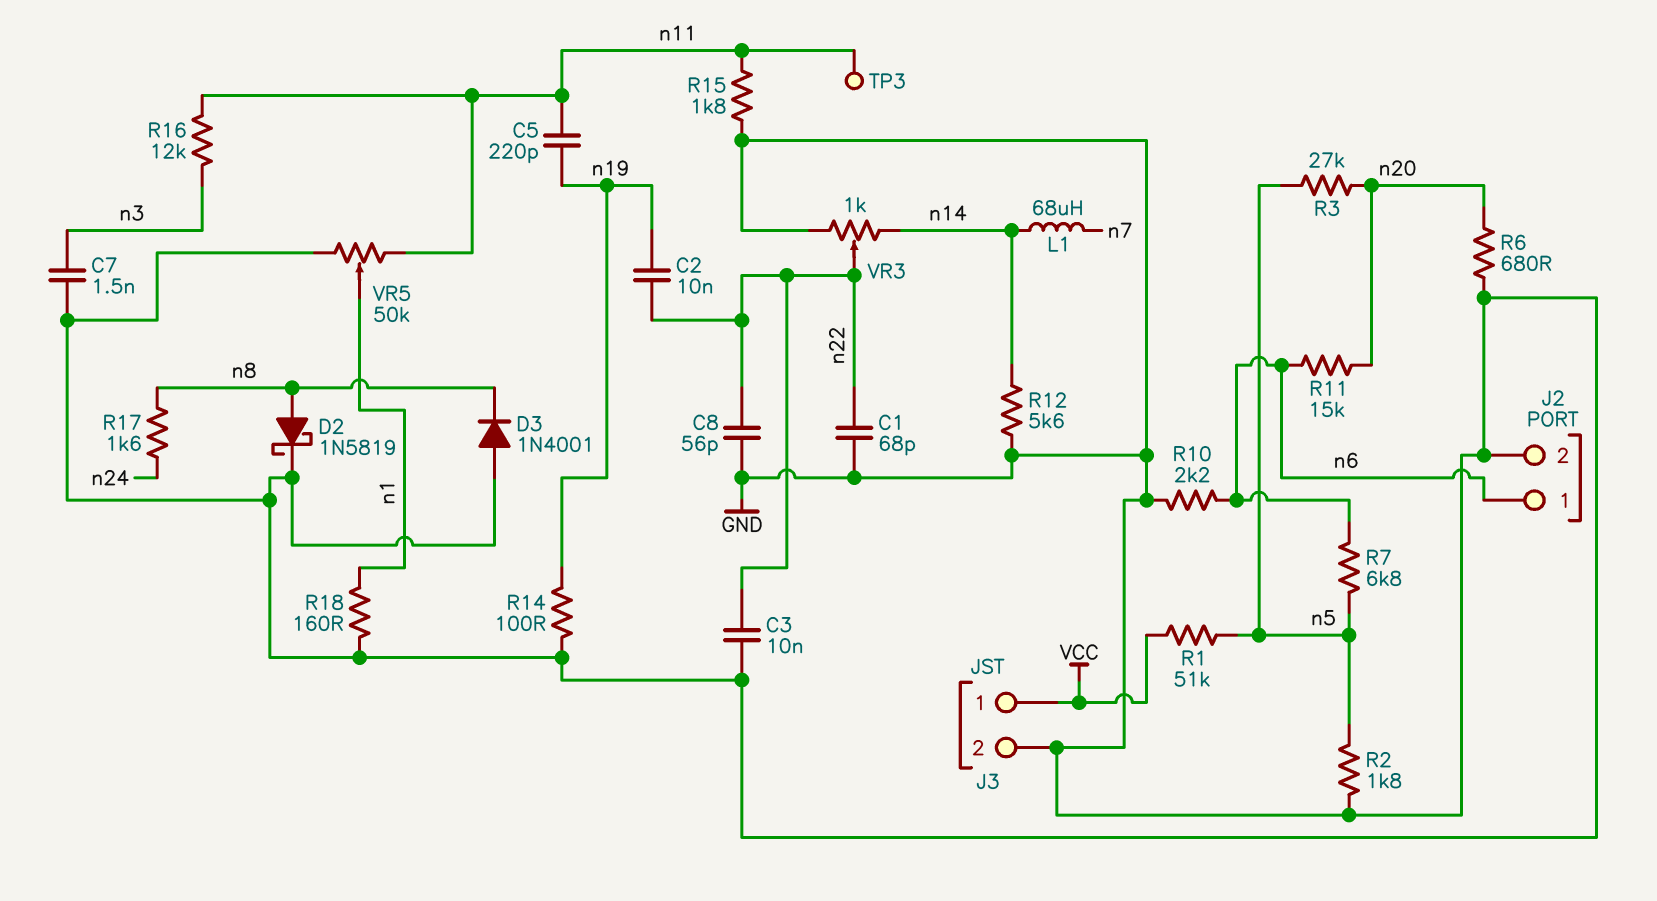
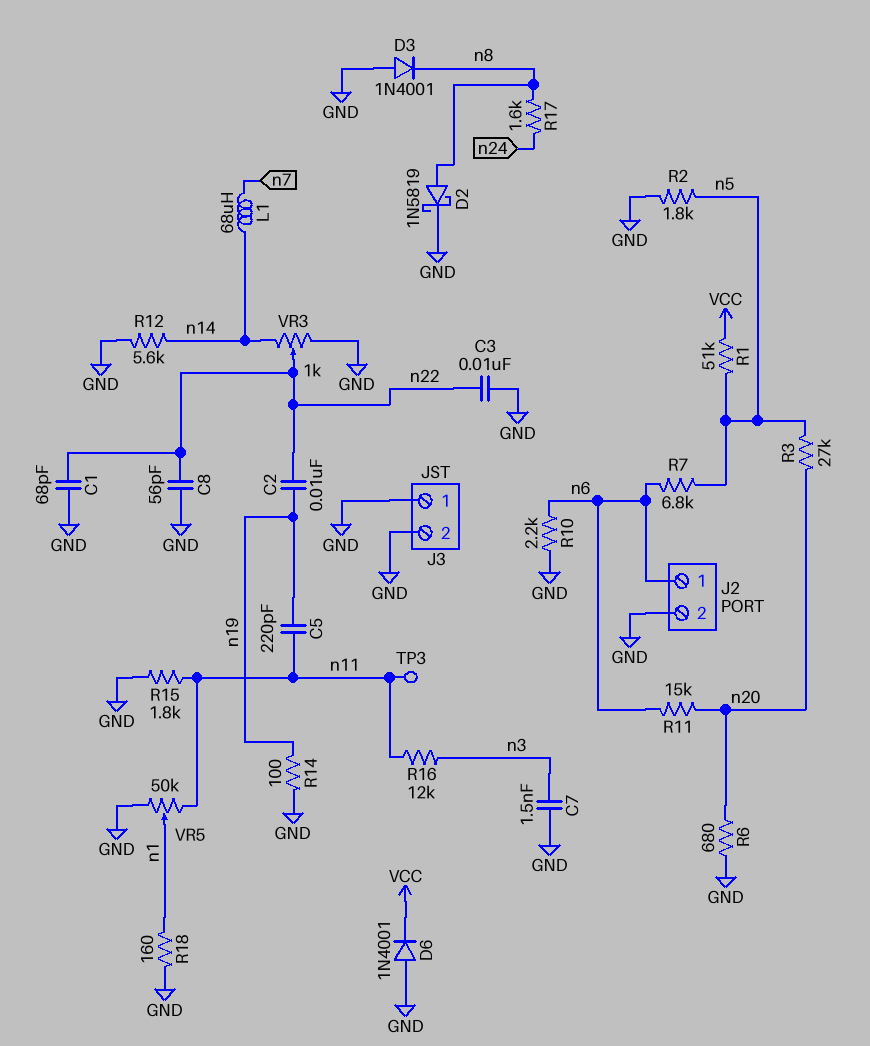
D6: none -> diode 1N4001 (A GND, K VCC)
J3 pin 1: VCC -> GND

